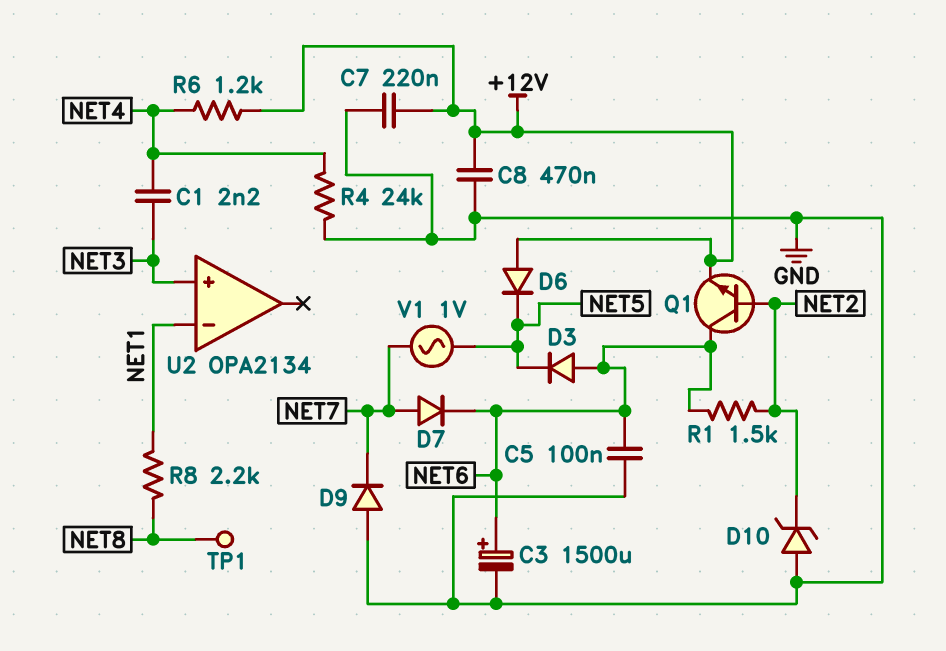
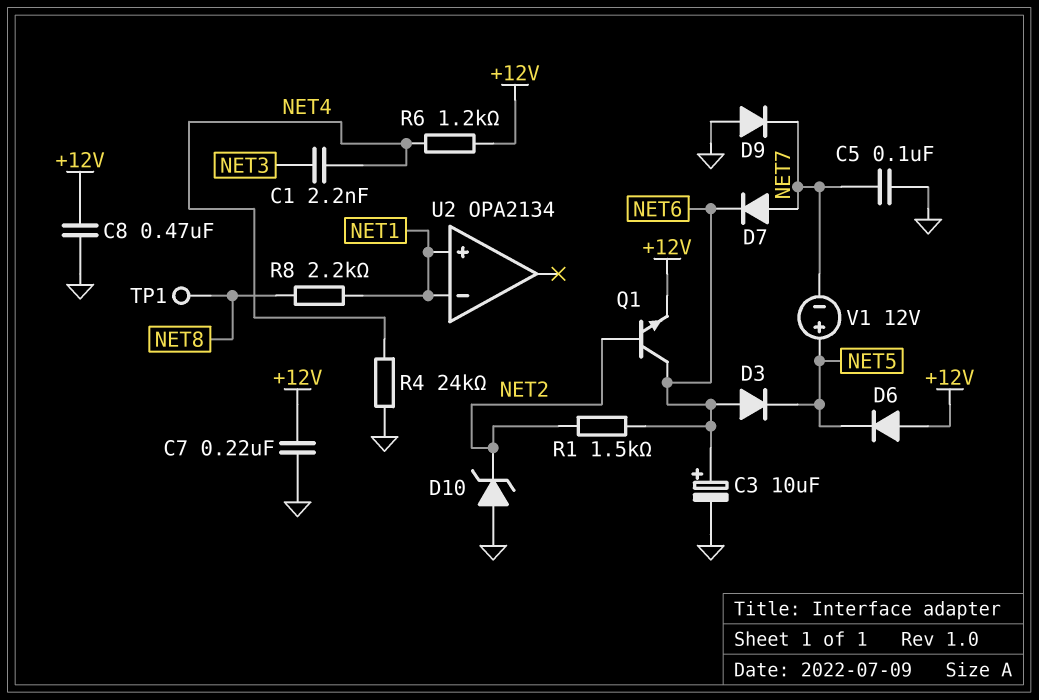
C3: 1500uF (plus NET6, minus GND) -> 10uF (plus NET6, minus GND)
C5: 100nF (GND, NET6) -> 100nF (GND, NET7)
U2 pin in+: NET3 -> NET1
V1: AC 1V (NET5, NET7) -> 12V (plus NET5, minus NET7)

